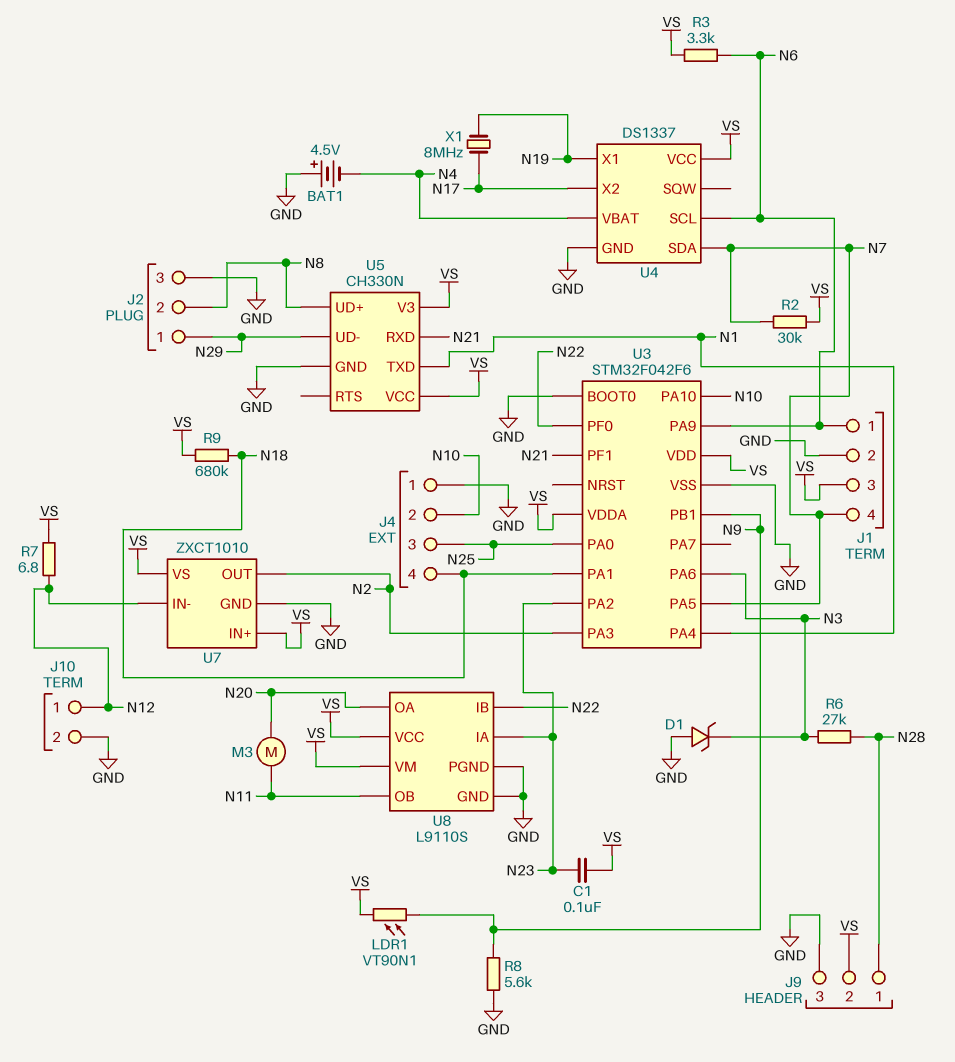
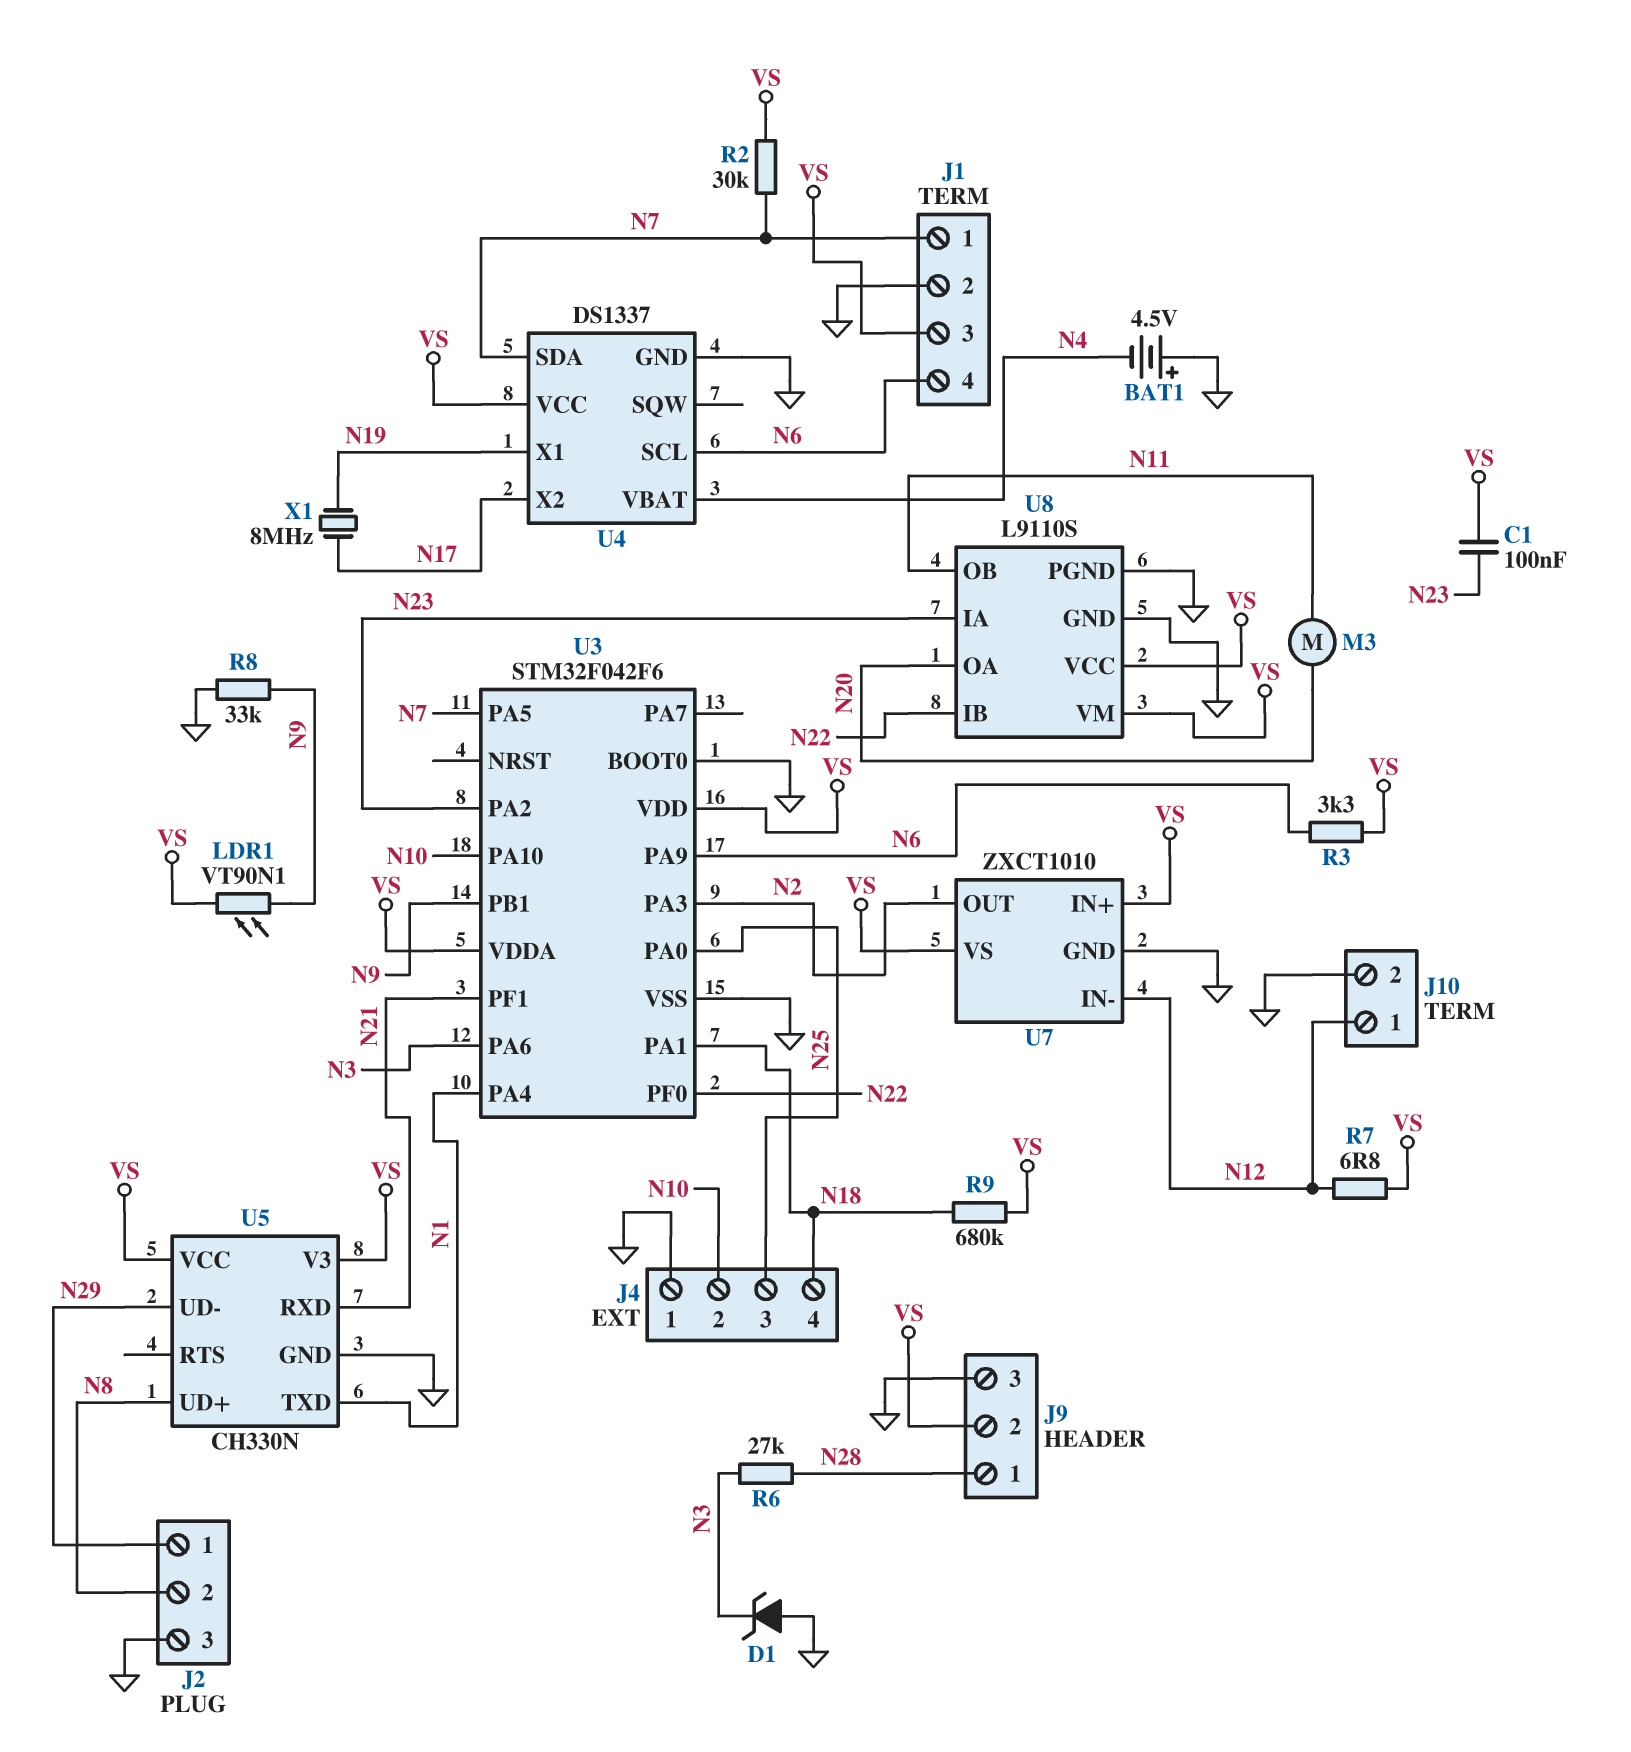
J1 pin 1: N6 -> N7
J1 pin 4: N7 -> N6
R8: 5.6k (GND, N9) -> 33k (GND, N9)

